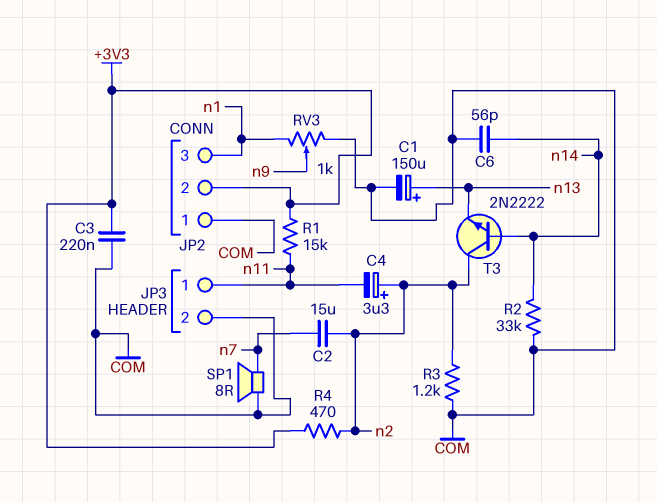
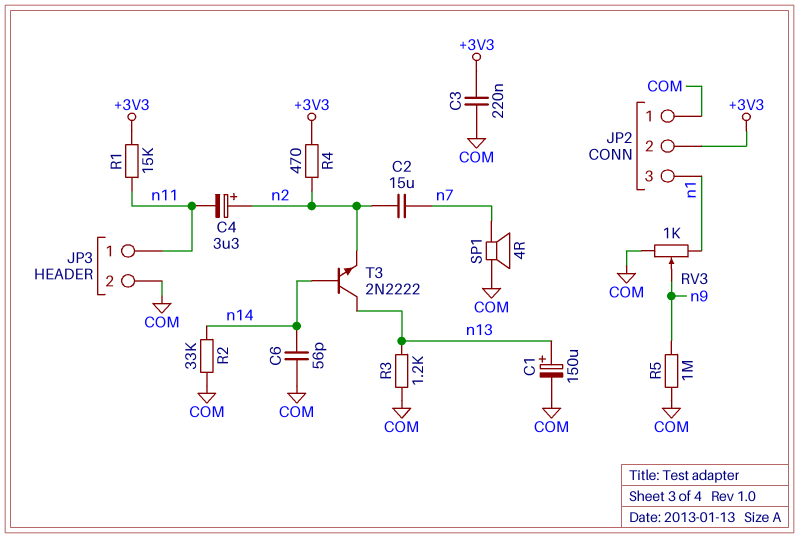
R3: 1.2k (COM, n2) -> 1.2k (COM, n13)
R5: none -> 1M (COM, n9)
SP1: speaker 8R (COM, n7) -> speaker 4R (COM, n7)
T3: NPN 2N2222 (B n14, C n2, E n13) -> NPN 2N2222 (B n14, C n13, E n2)

